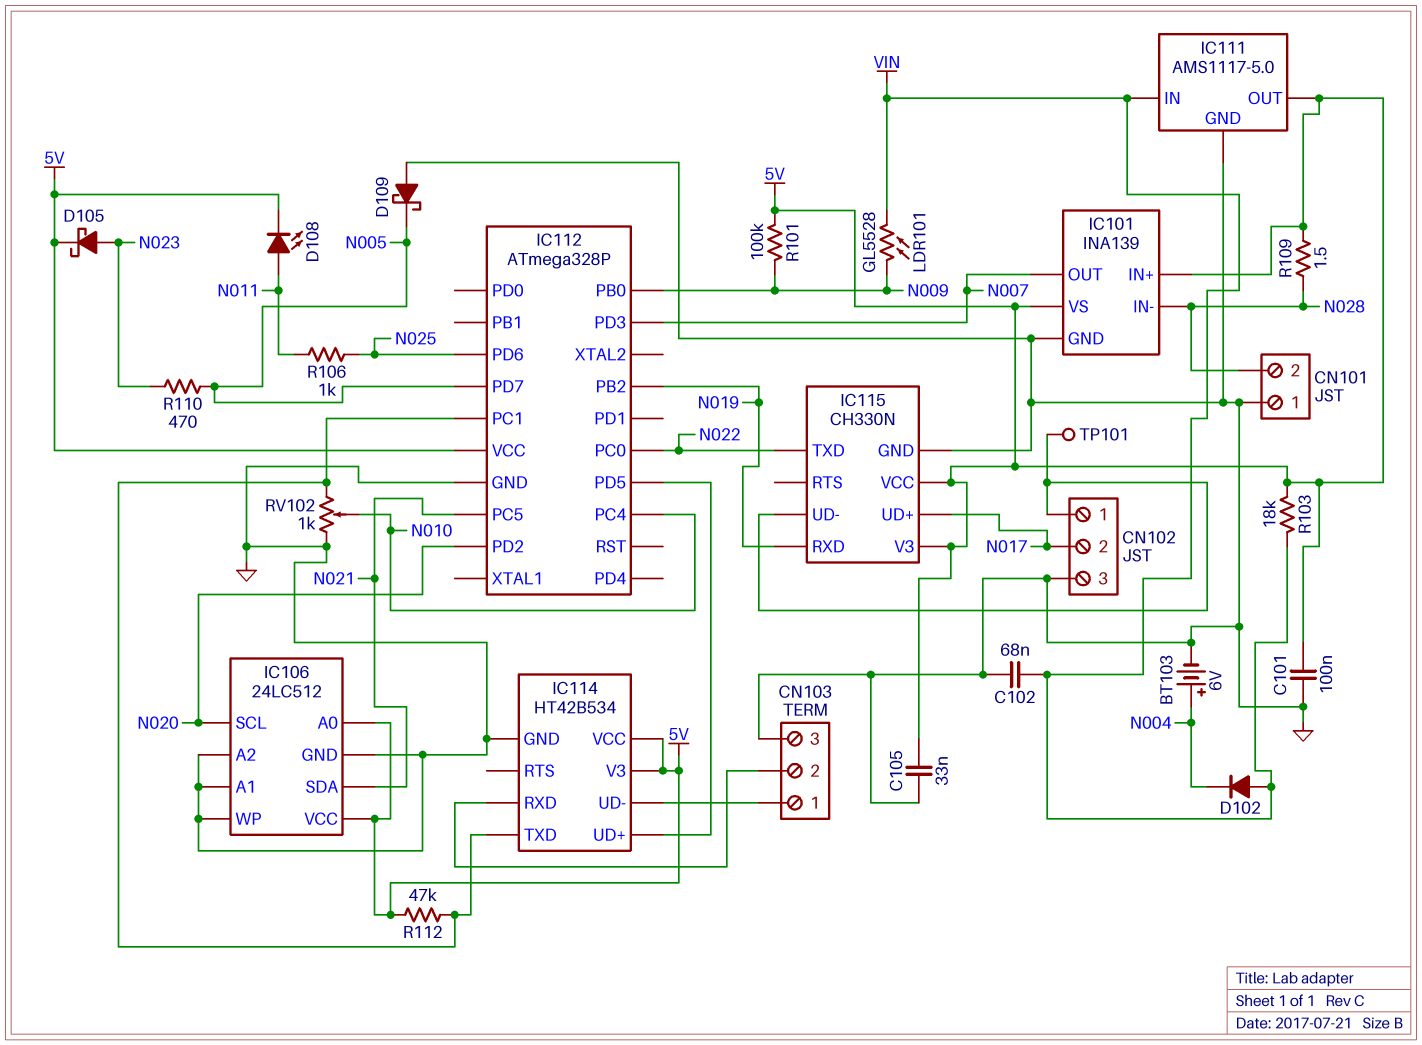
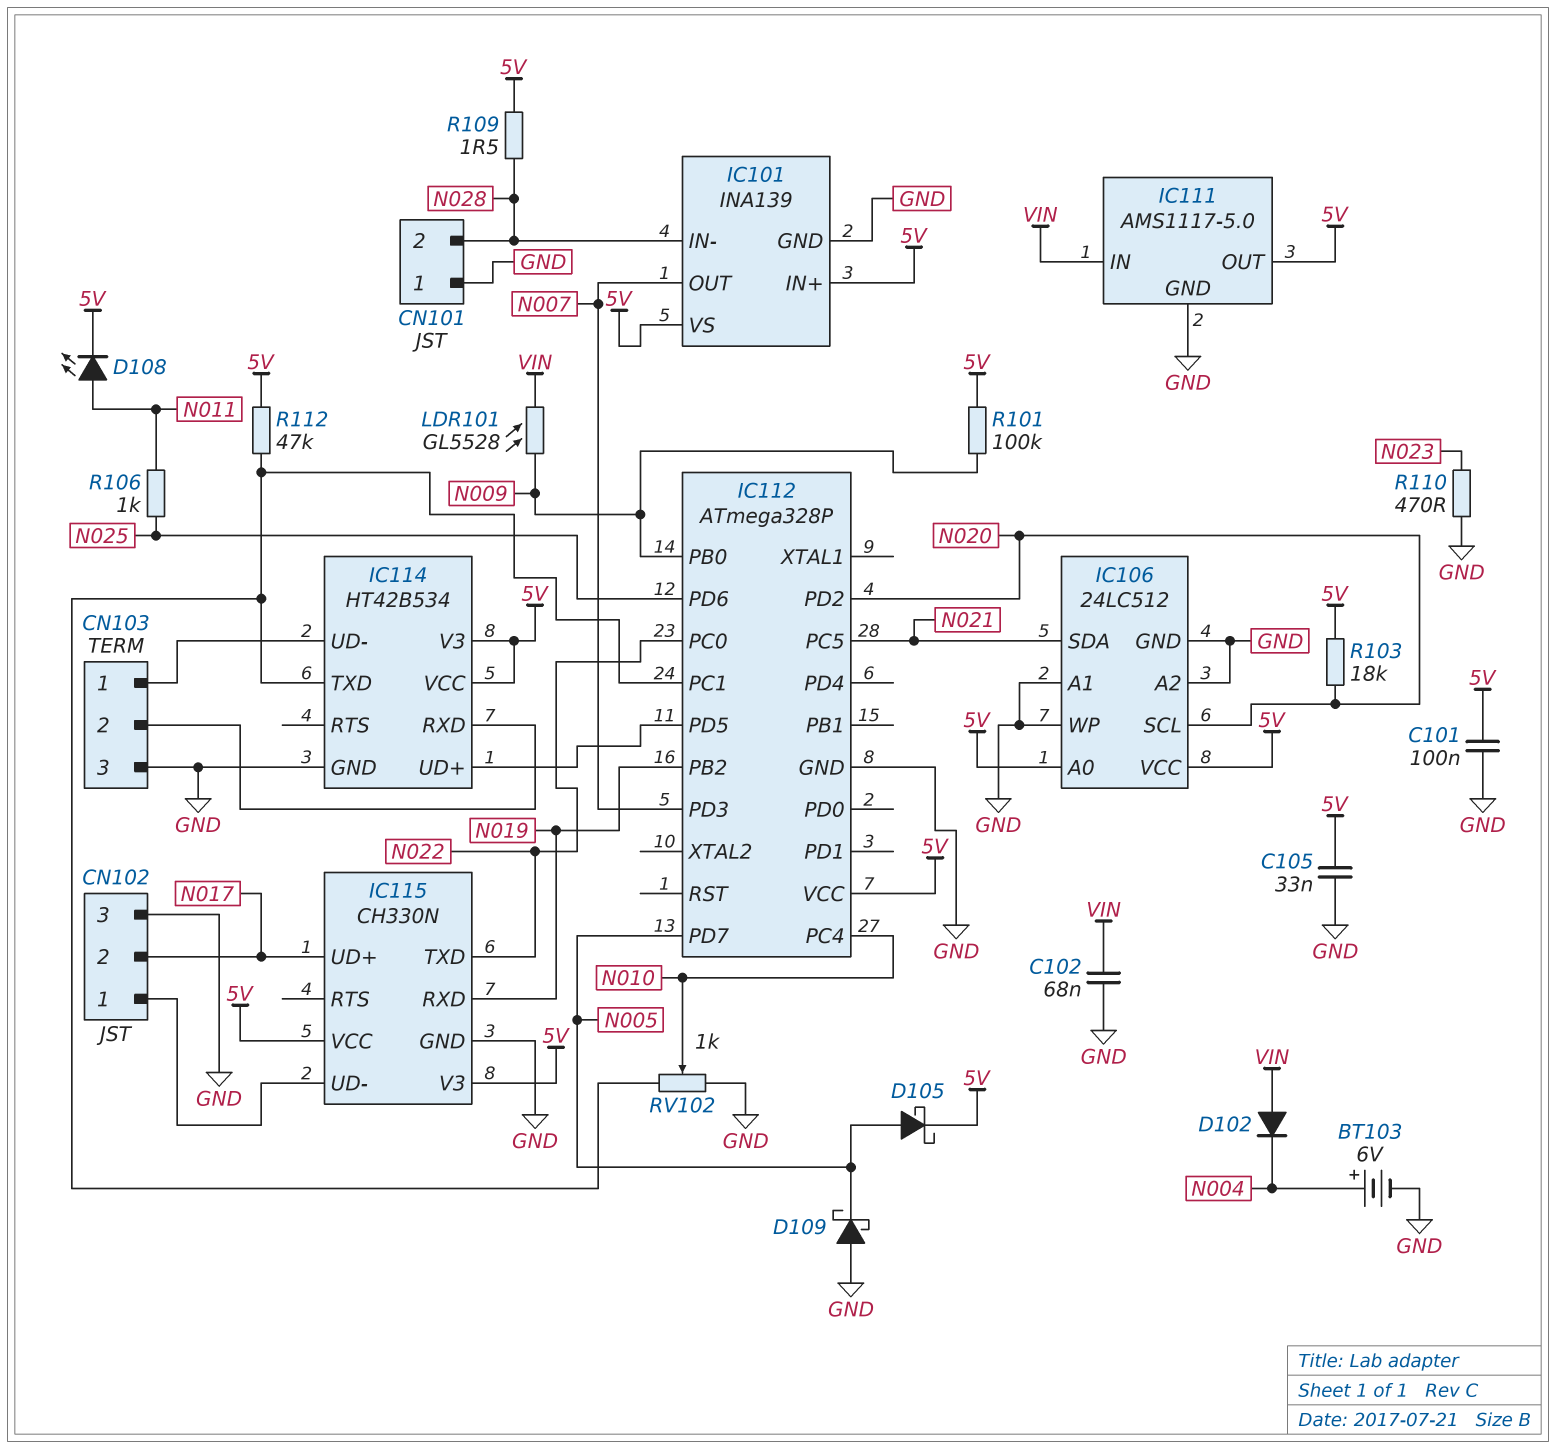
D105: schottky (A N023, K 5V) -> schottky (A N005, K 5V)
R103: 18k (5V, VIN) -> 18k (5V, N020)
R110: 470 (N005, N023) -> 470 (GND, N023)
TP101: test point (CN102/1) -> none

